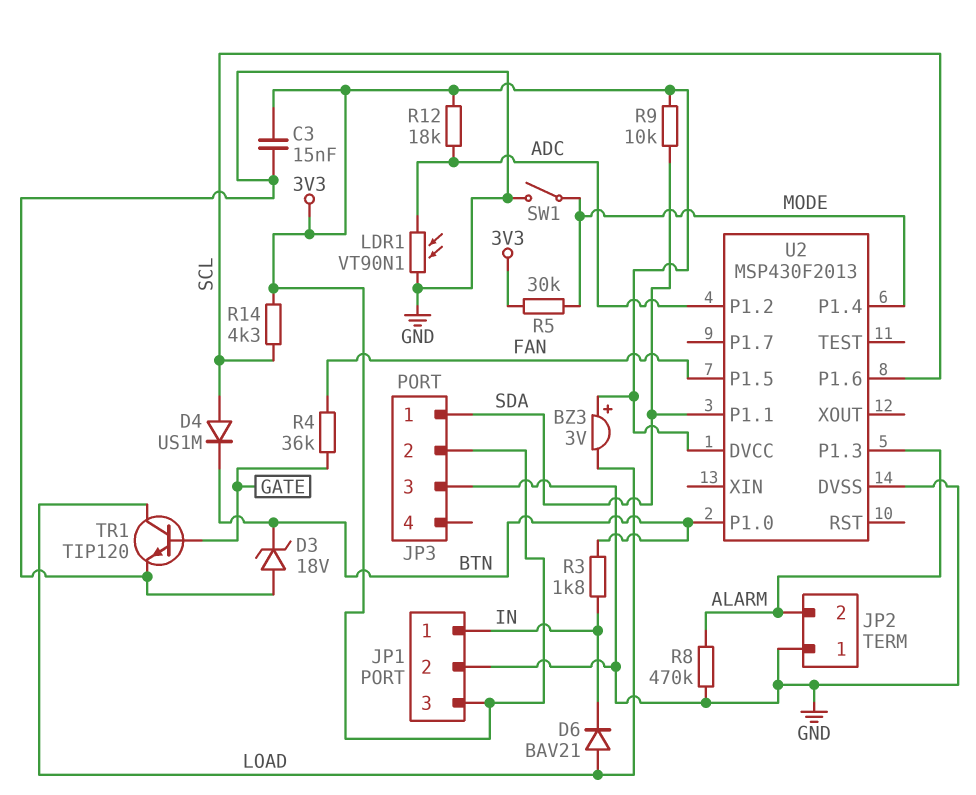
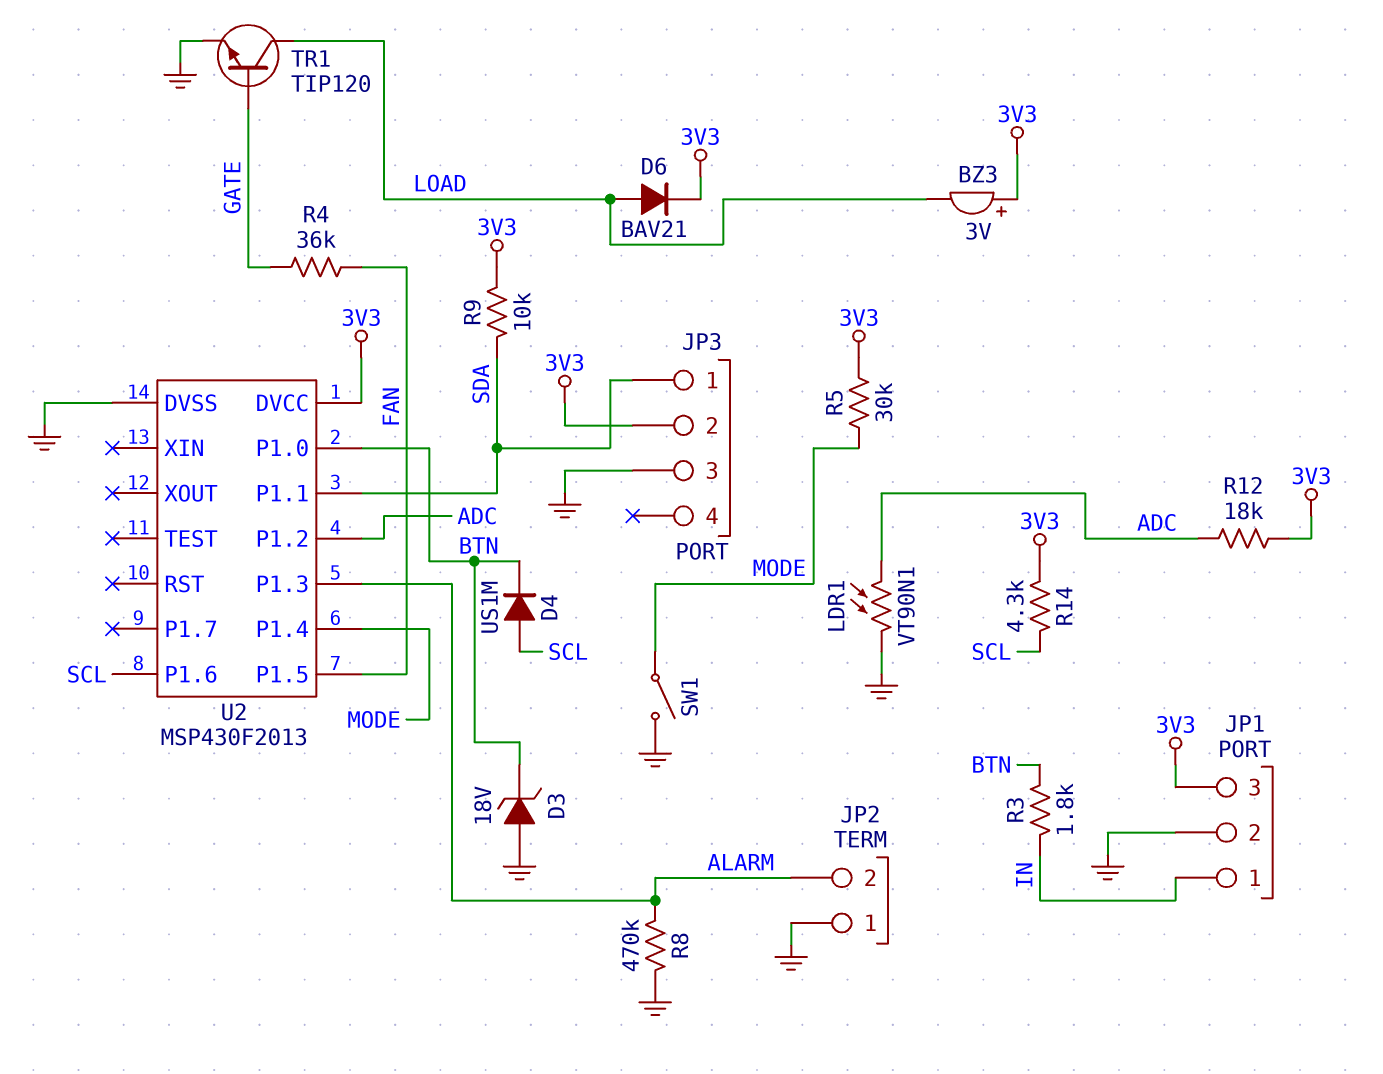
C3: 15nF (3V3, GND) -> none
D6: diode BAV21 (A LOAD, K IN) -> diode BAV21 (A LOAD, K 3V3)

